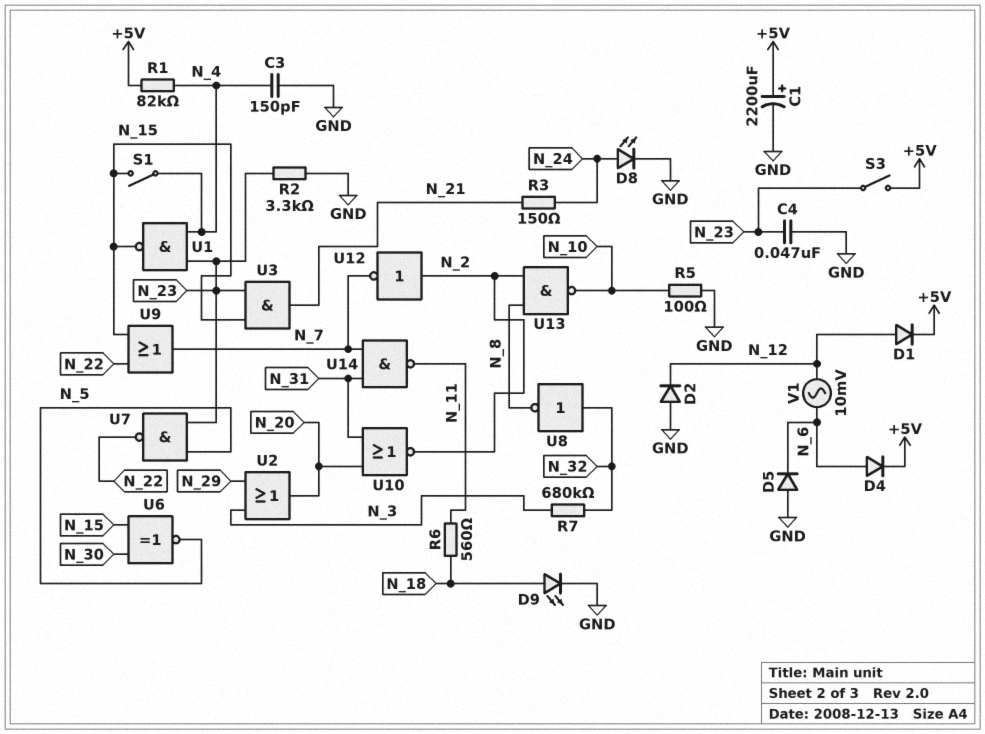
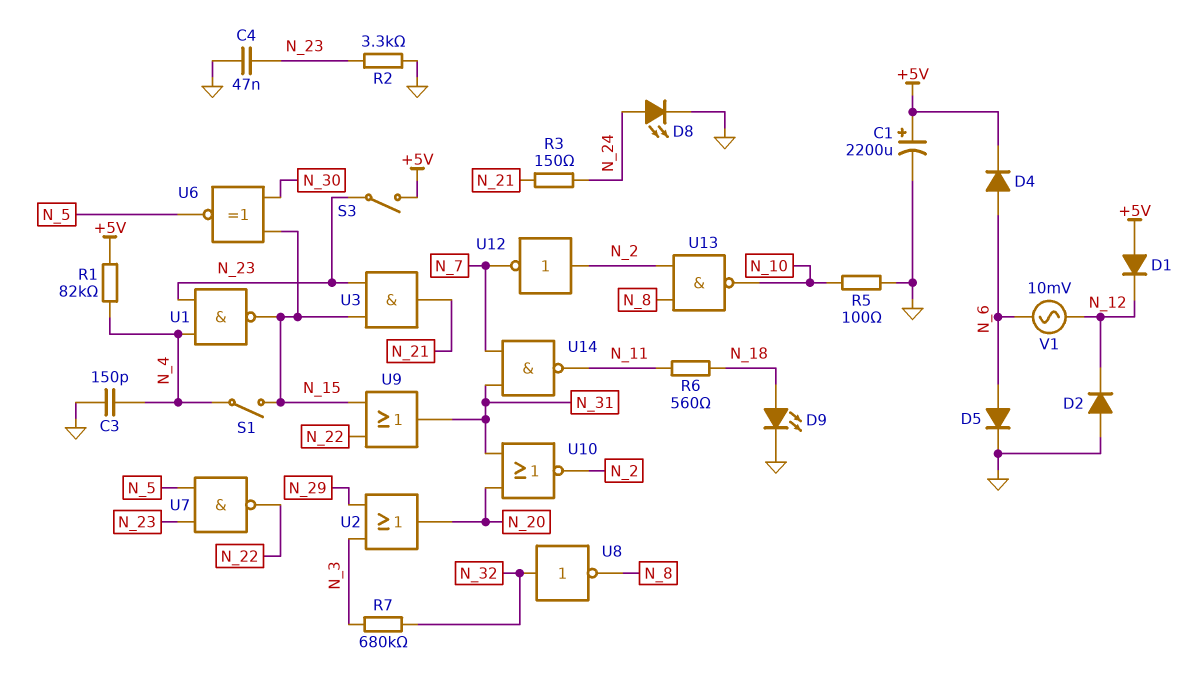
D1: diode (A N_12, K +5V) -> diode (A +5V, K N_12)
D5: diode (A GND, K N_6) -> diode (A N_6, K GND)
U9: OR (in N_15, in N_22, out N_7) -> OR (in N_15, in N_22, out N_31)

